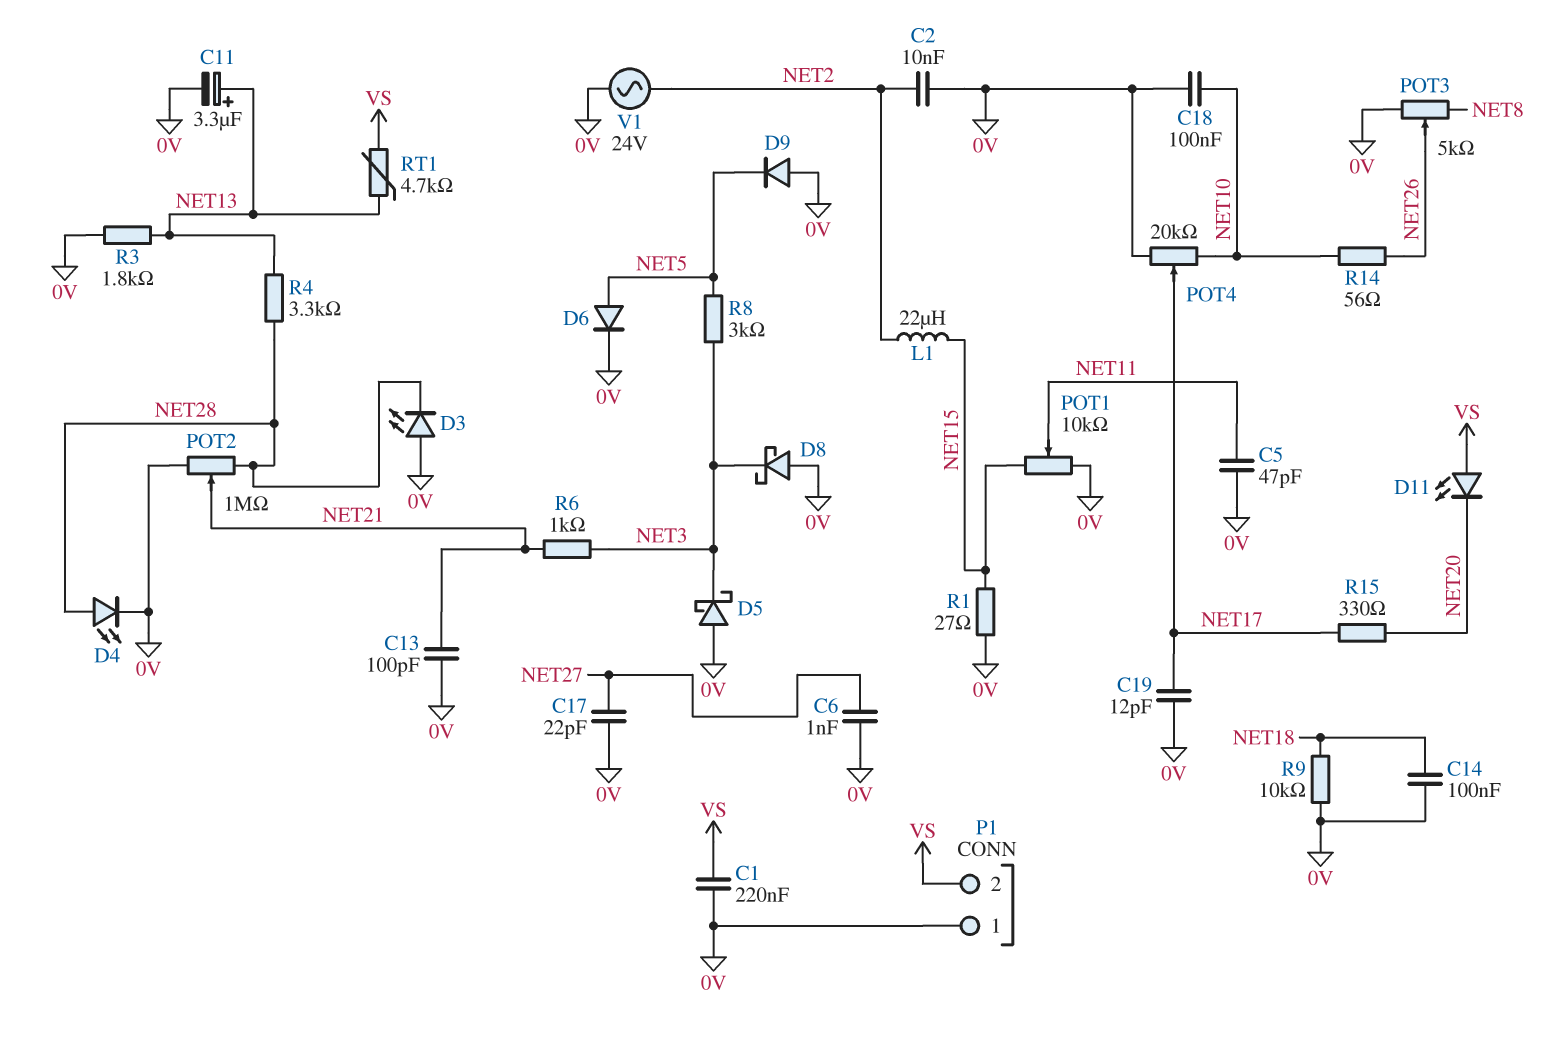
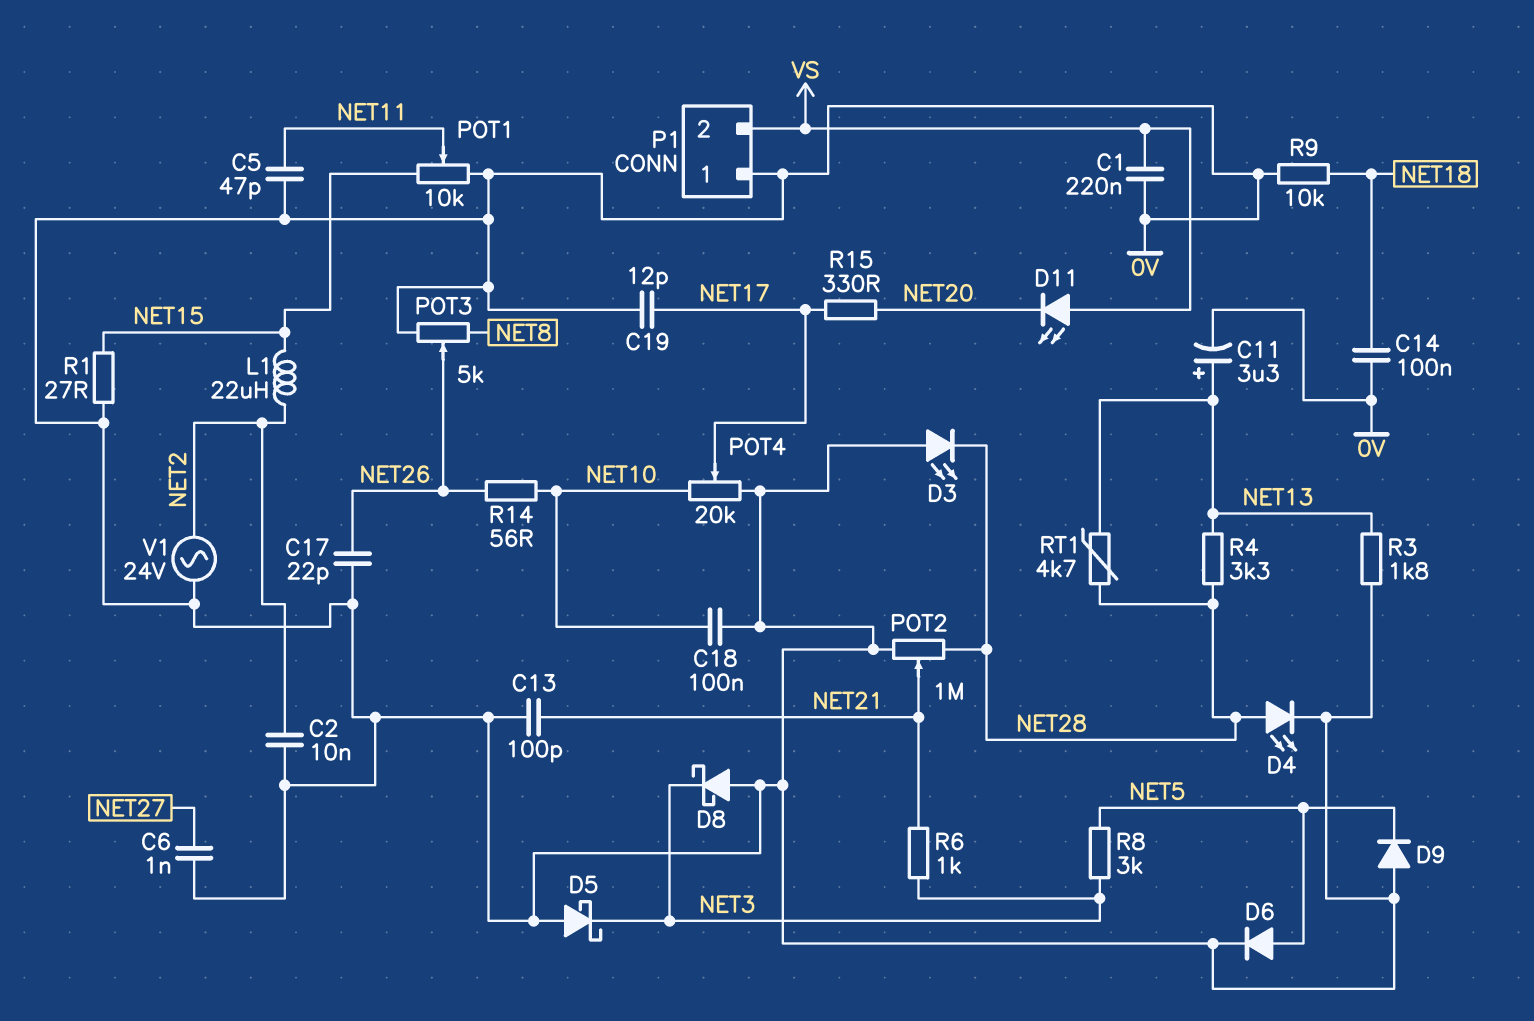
C17: 22pF (0V, NET27) -> 22pF (0V, NET26)
RT1: 4.7k (NET13, VS) -> 4.7k (NET13, NET28)

